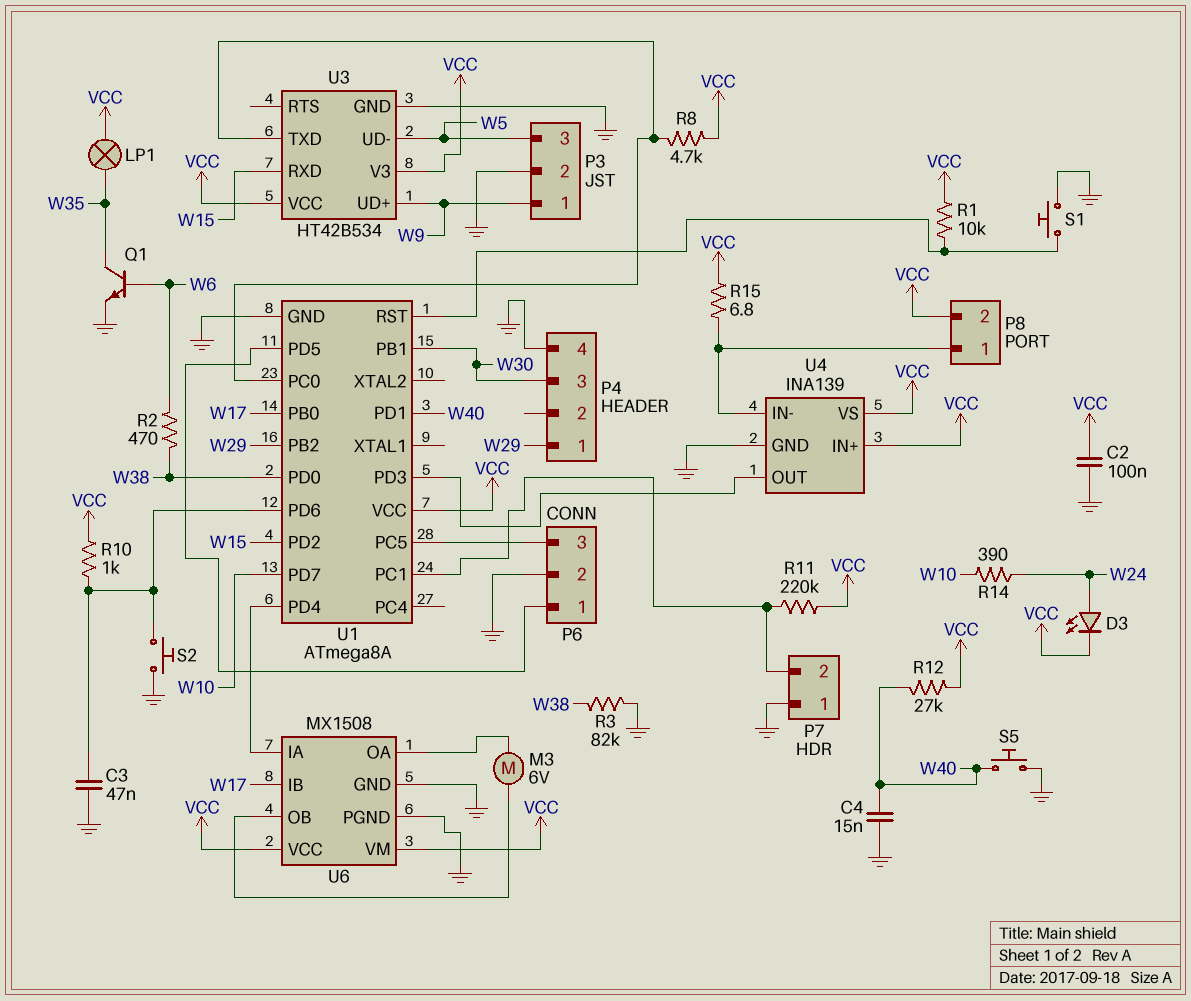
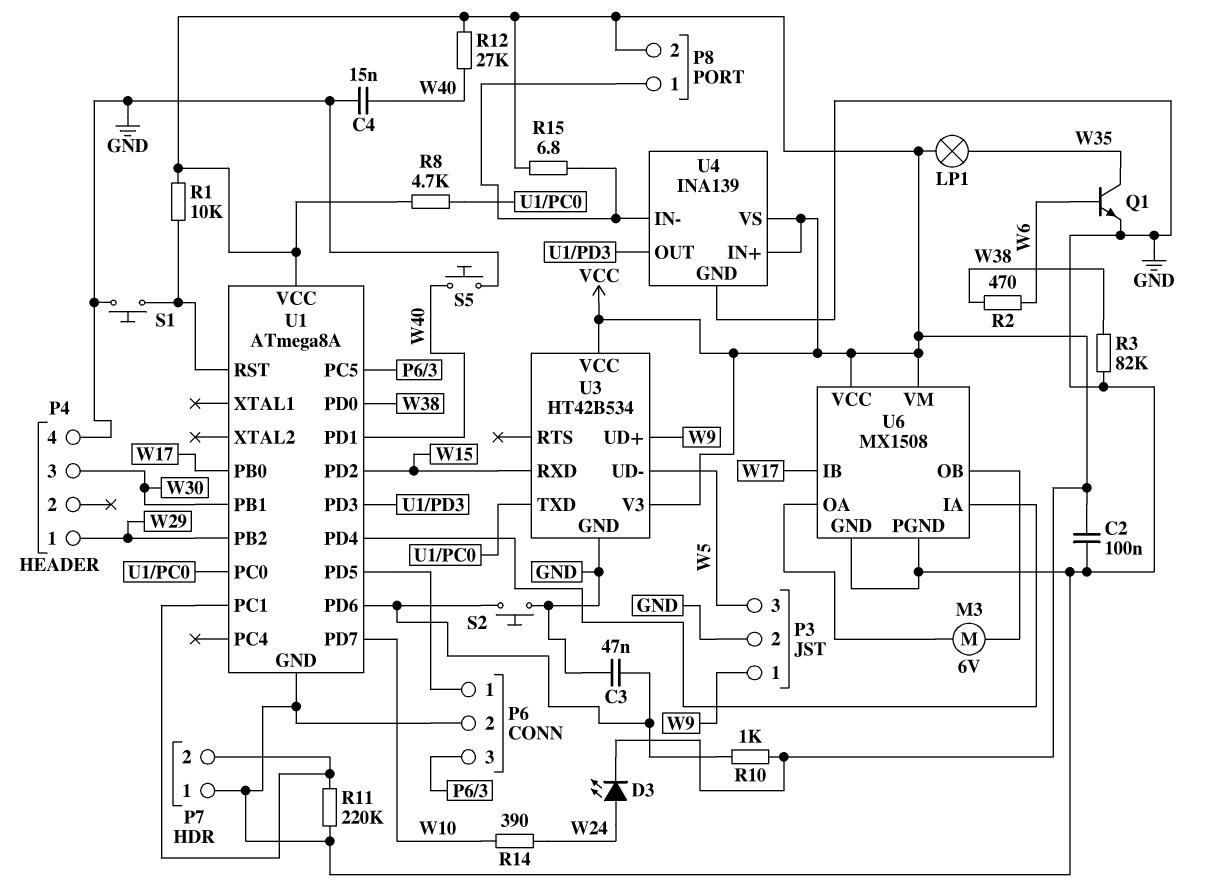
R11: 220k (P7/2, VCC) -> 220k (GND, P7/2)

